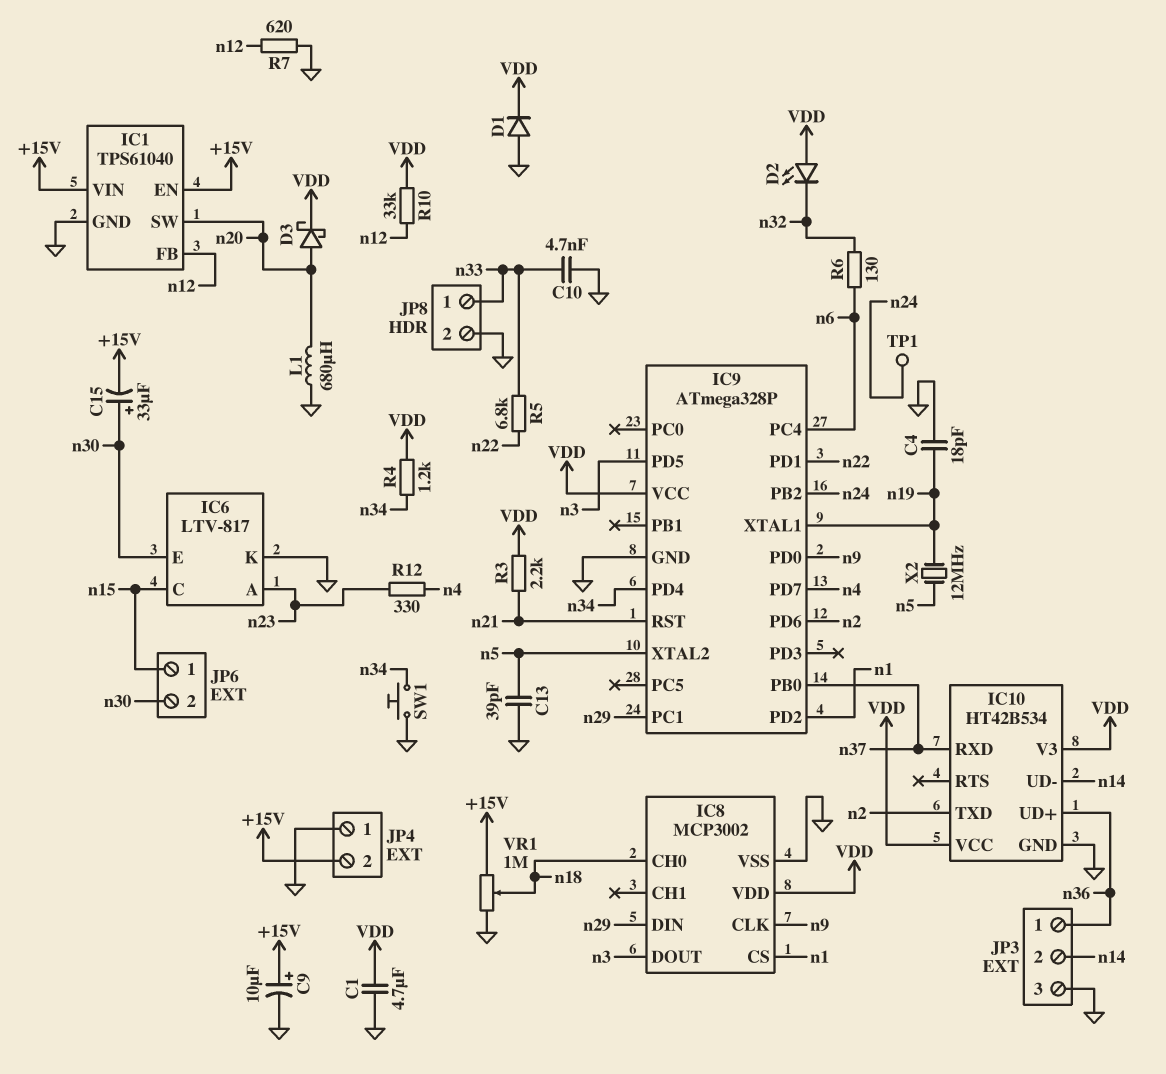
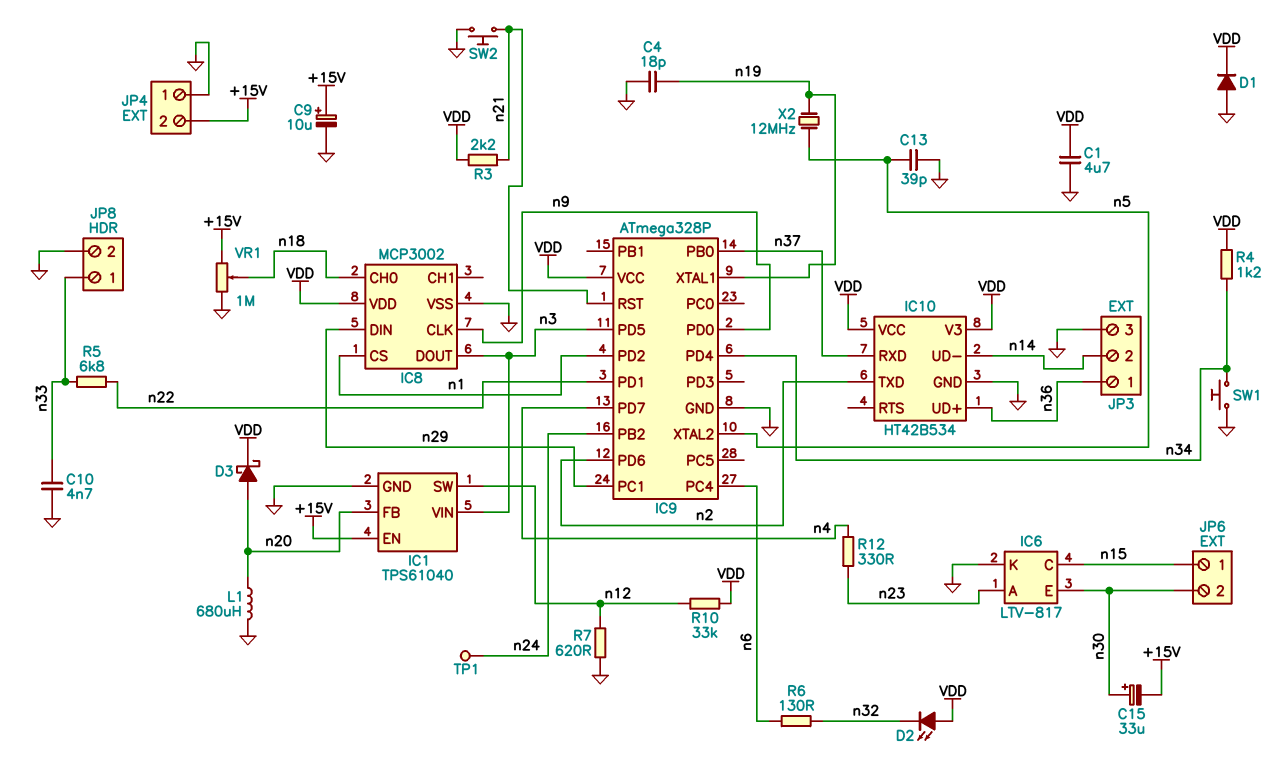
IC1 pin FB: n12 -> n20
IC1 pin SW: n20 -> n12
IC1 pin VIN: +15V -> n3
SW2: none -> button (GND, n21)

